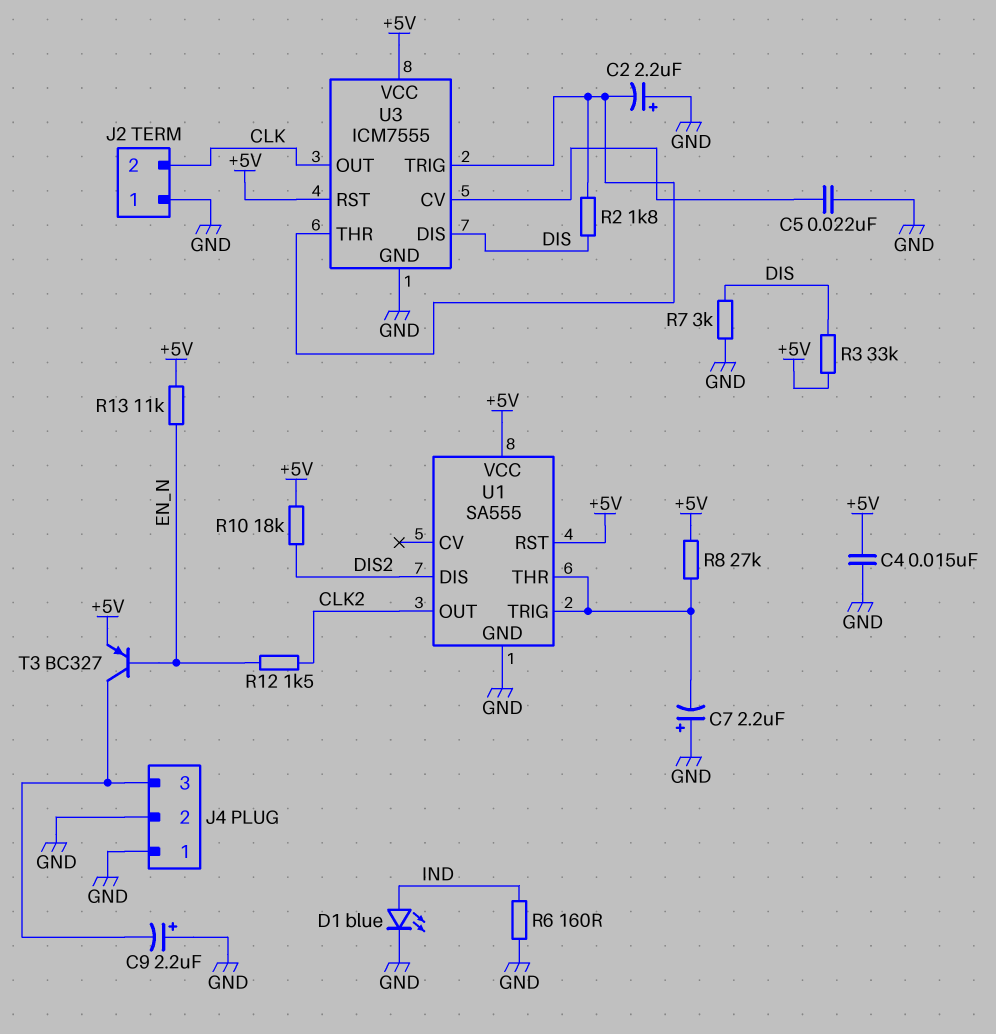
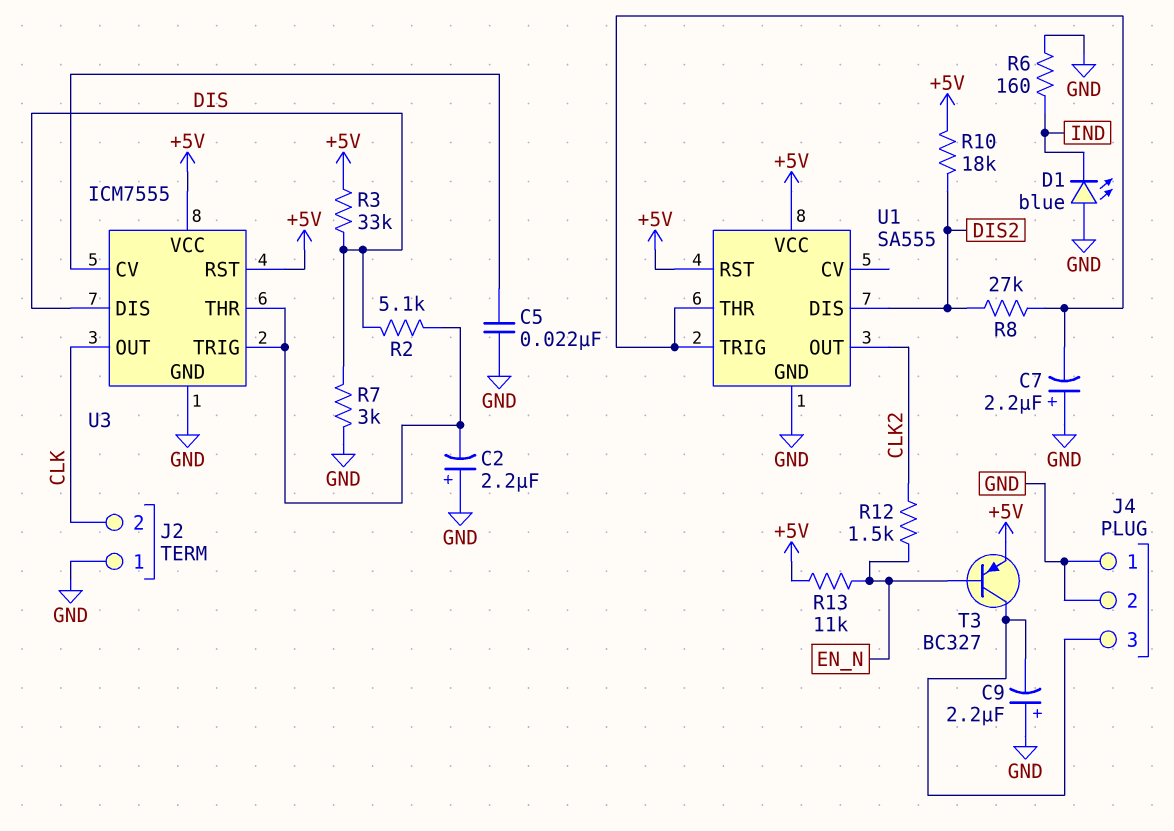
C4: 15nF (+5V, GND) -> none
D1: LED blue (A IND, K GND) -> LED blue (A GND, K IND)
R2: 1.8k (DIS, U3/THR) -> 5.1k (DIS, U3/THR)
R8: 27k (+5V, U1/THR) -> 27k (DIS2, U1/THR)

